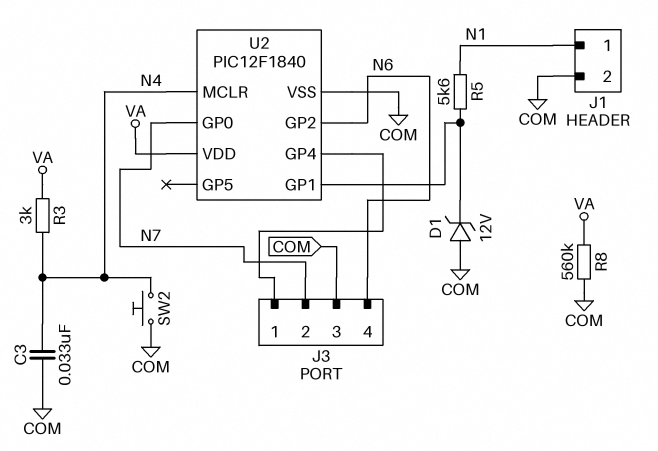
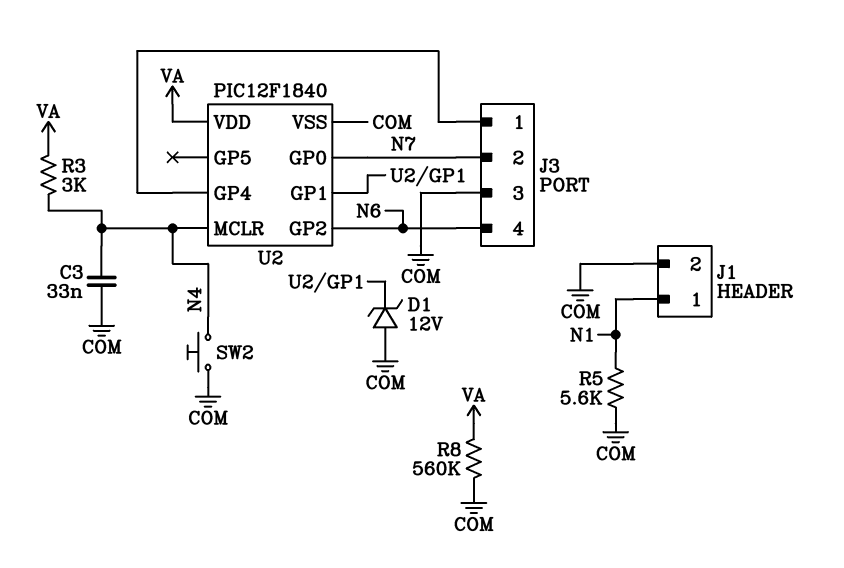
R5: 5.6k (N1, U2/GP1) -> 5.6k (COM, N1)

